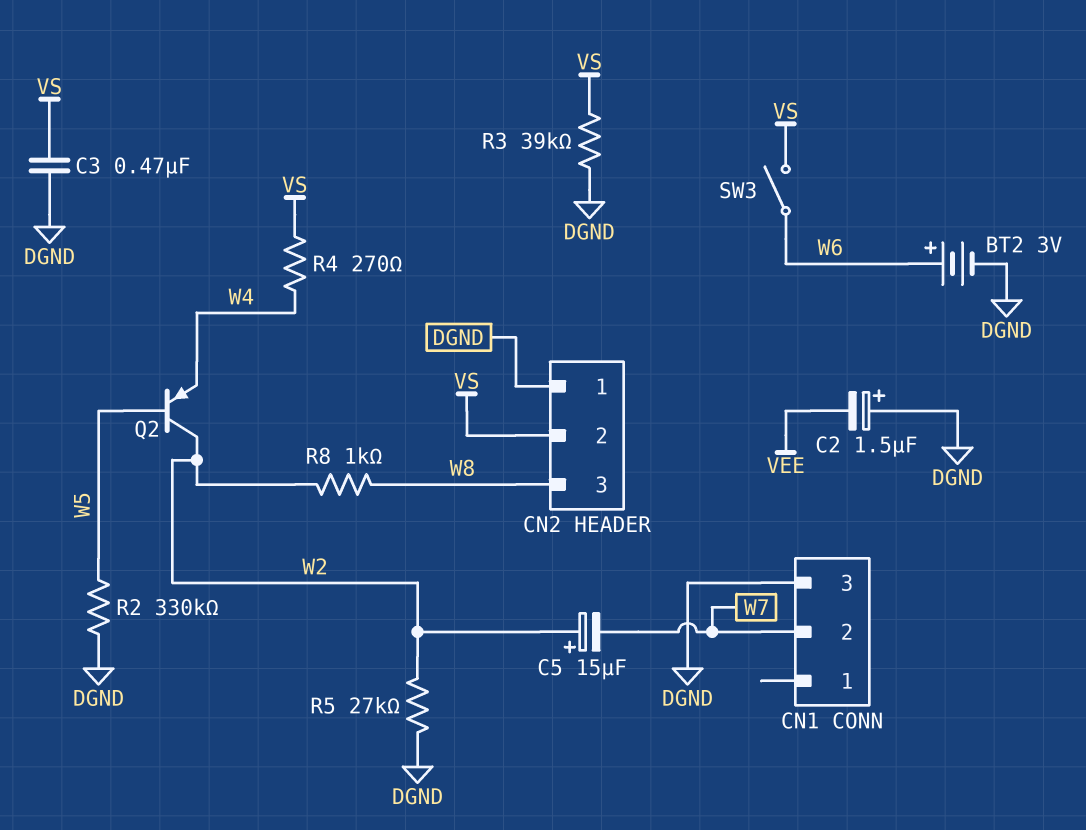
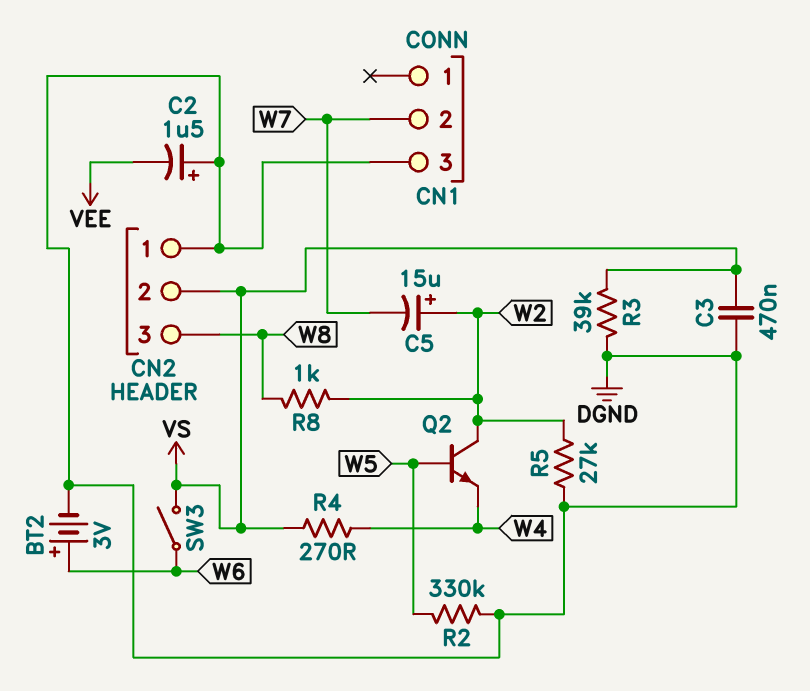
Q2: PNP (B W5, C W2, E W4) -> NPN (B W5, C W2, E W4)

